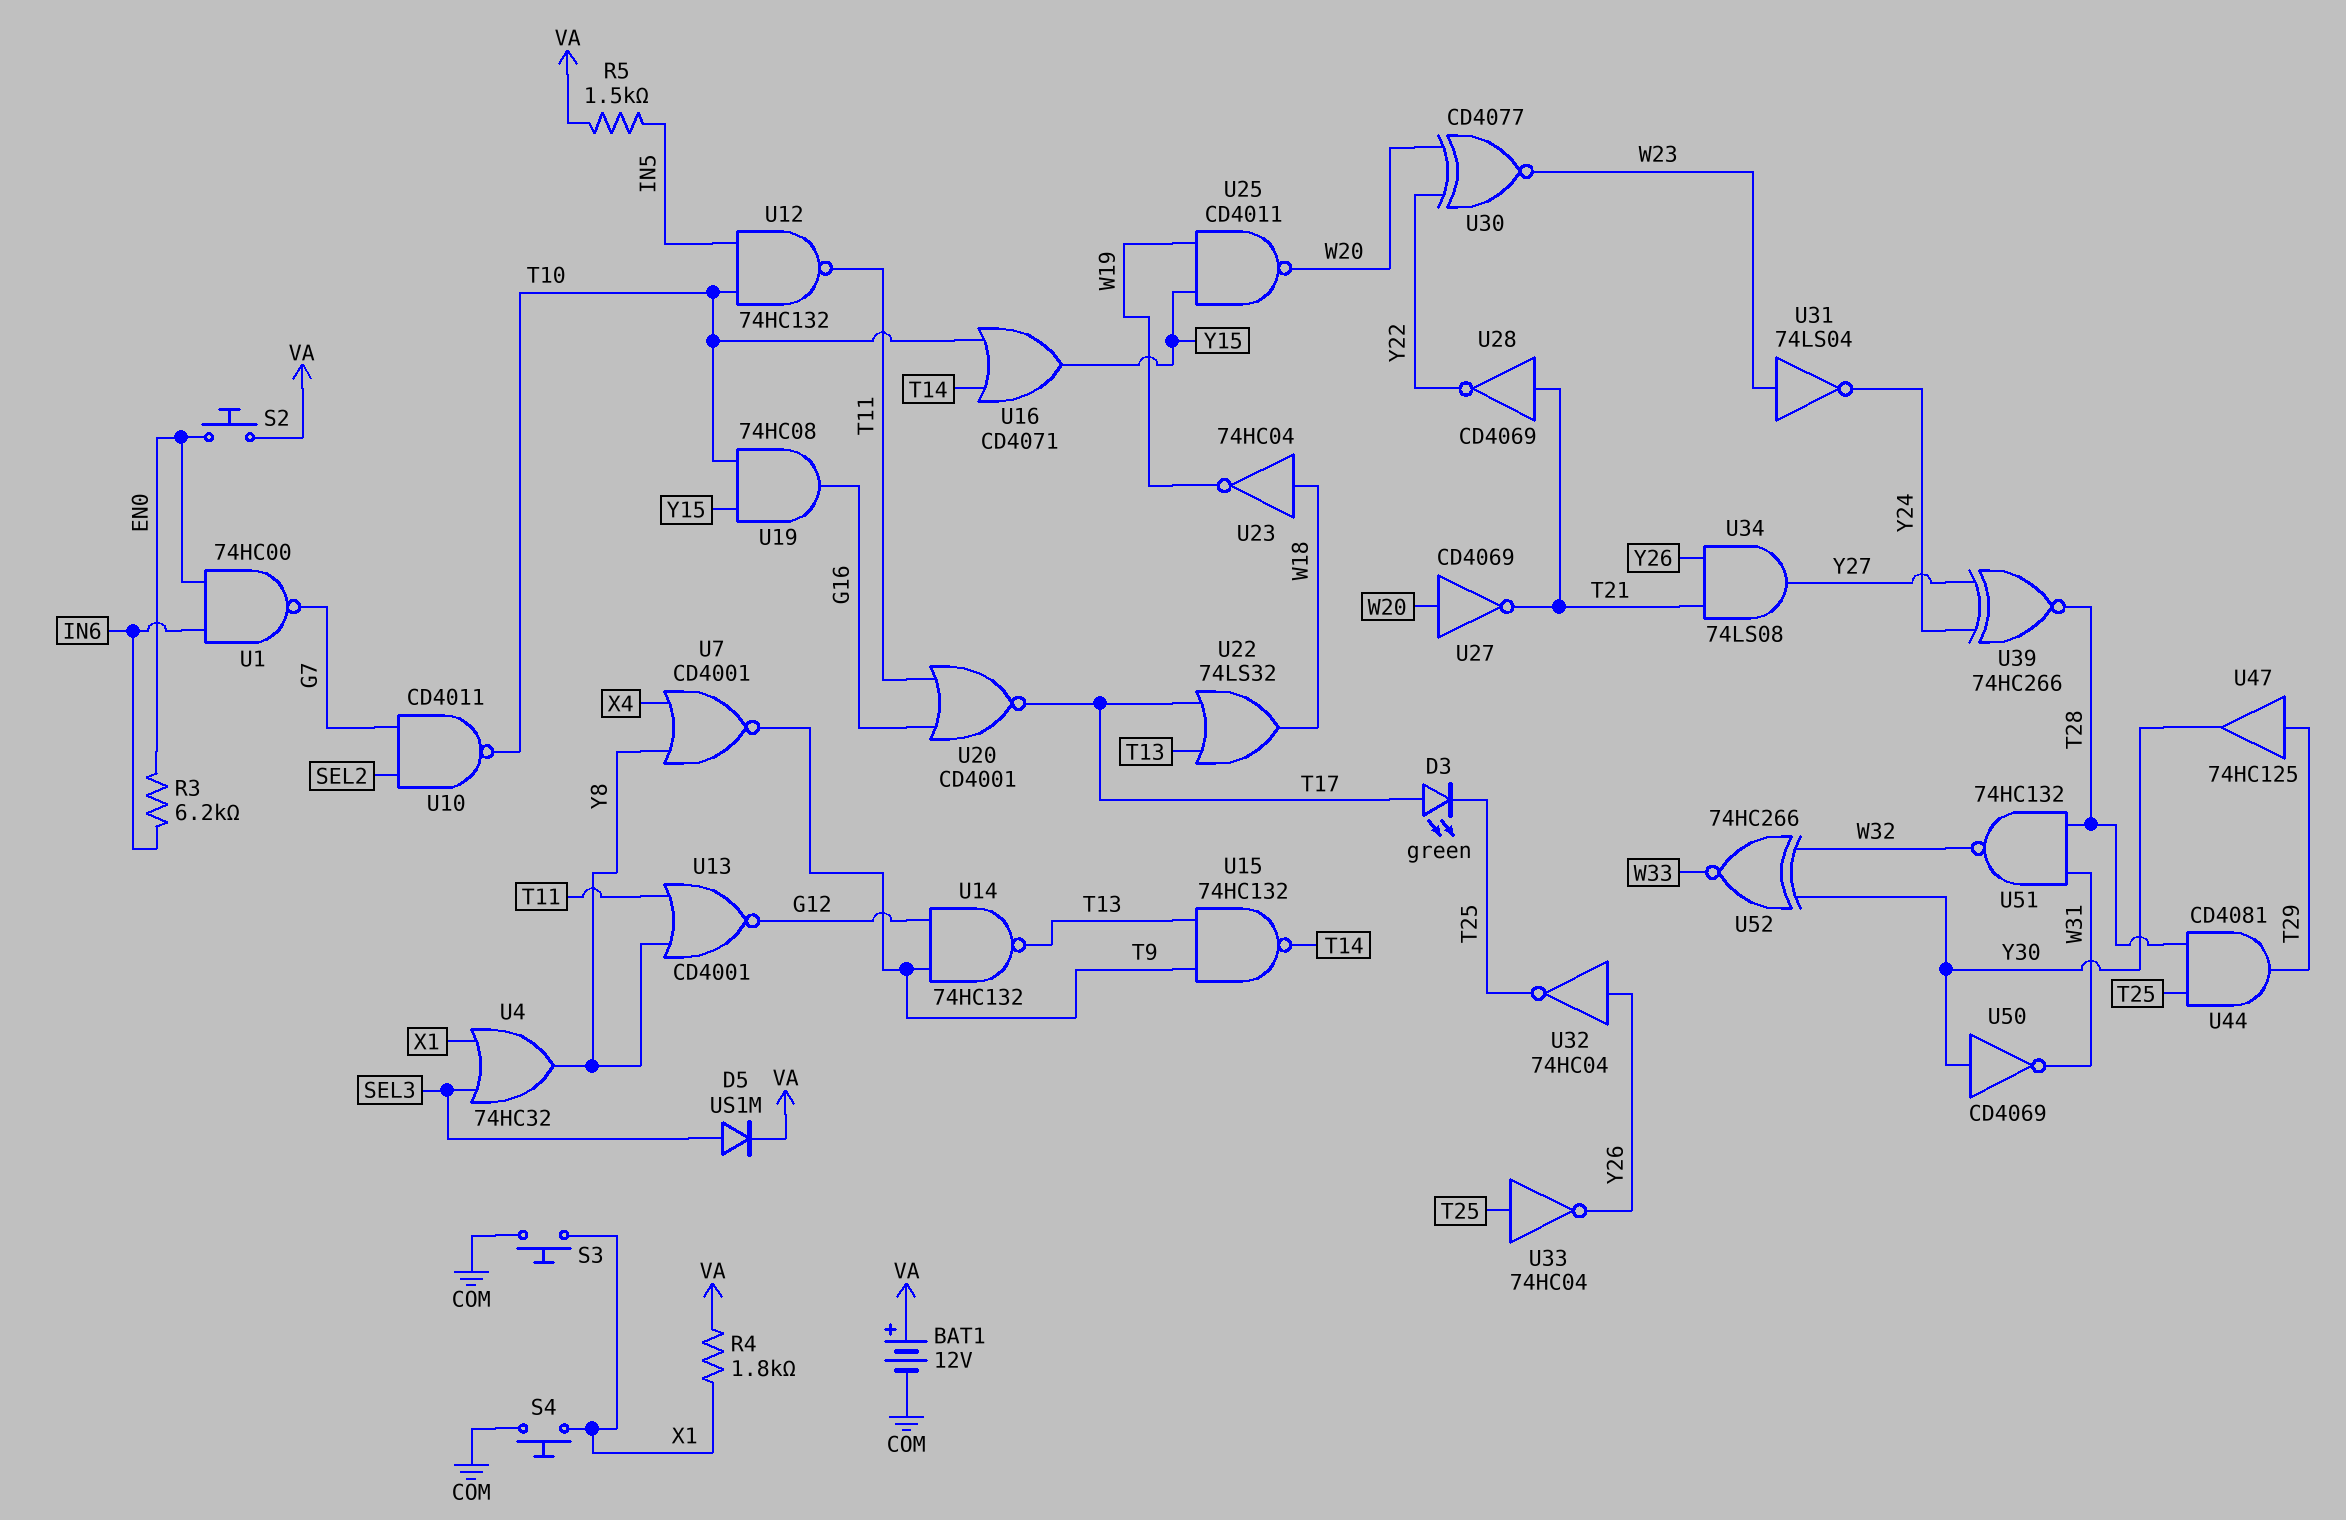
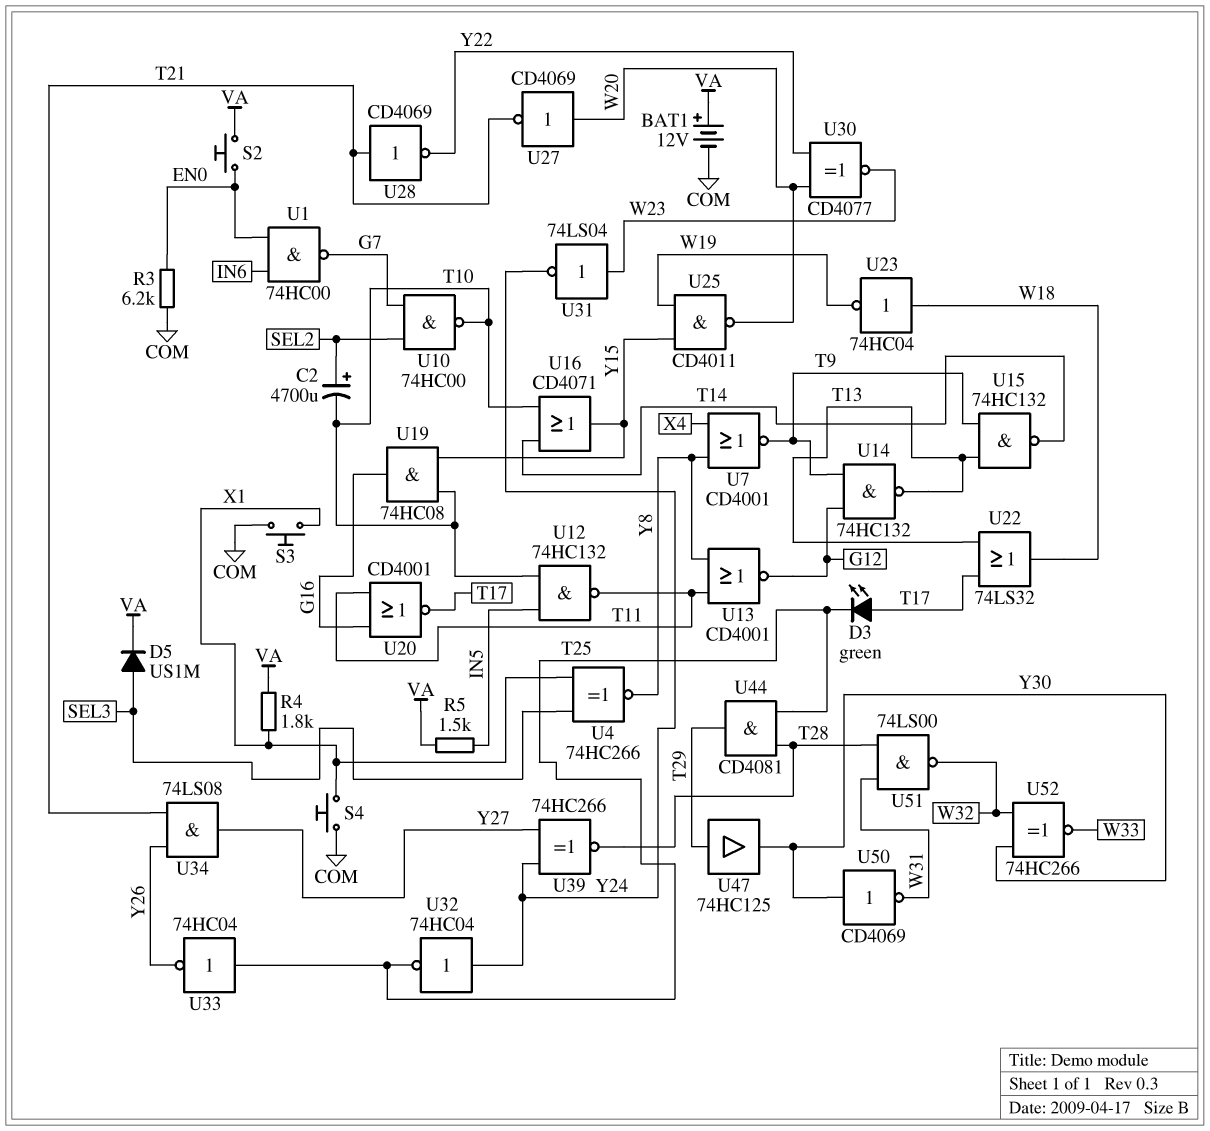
C2: none -> 4700uF (plus SEL2, minus T10)
R3: 6.2k (EN0, IN6) -> 6.2k (COM, EN0)
U4: OR 74HC32 (in SEL3, in X1, out Y8) -> XNOR 74HC266 (in SEL3, in X1, out Y8)
U10: NAND CD4011 (in G7, in SEL2, out T10) -> NAND 74HC00 (in G7, in SEL2, out T10)
U32: NOT 74HC04 (in Y26, out T25) -> NOT 74HC04 (in Y24, out T25)
U51: NAND 74HC132 (in T28, in W31, out W32) -> NAND 74LS00 (in T28, in W31, out W32)

